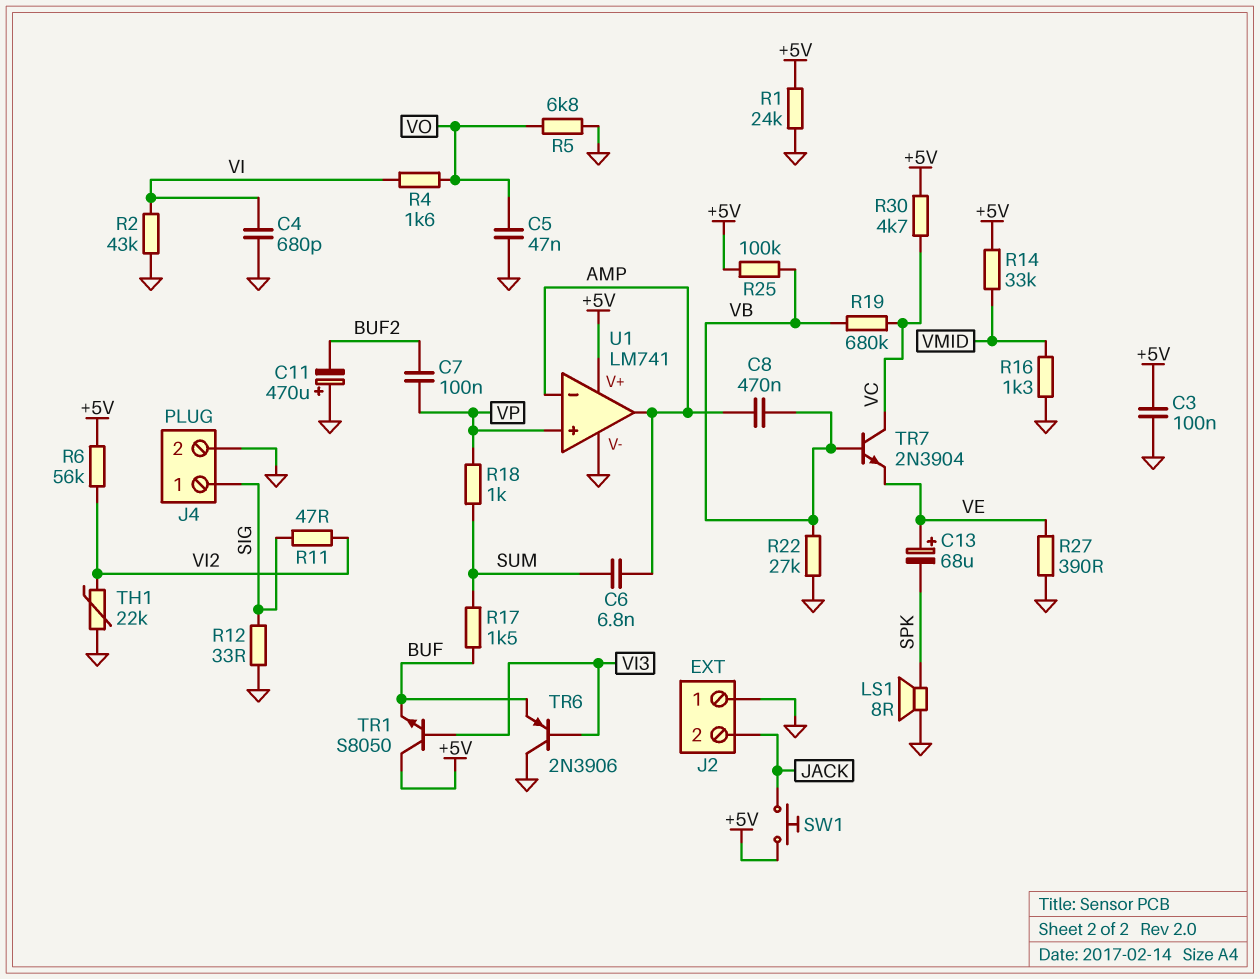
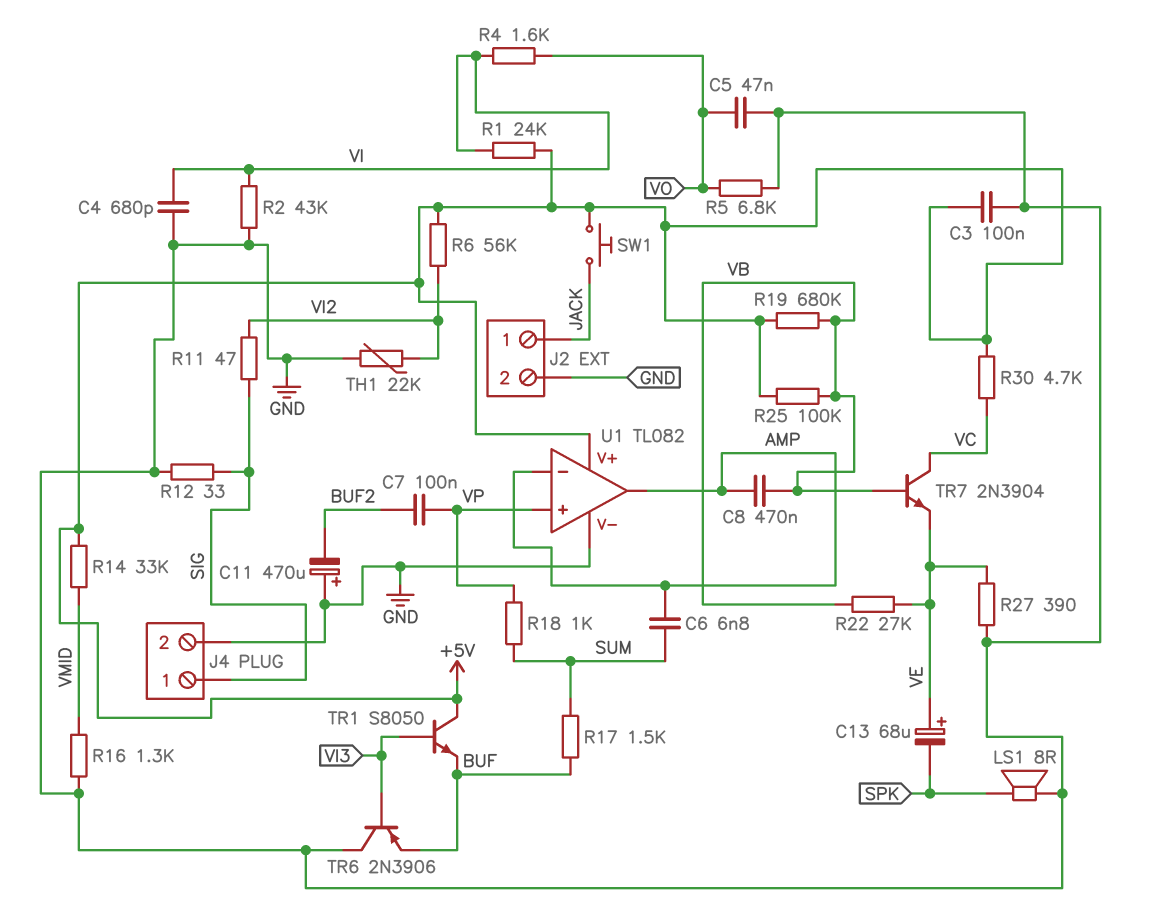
J2 pin 1: GND -> JACK
J2 pin 2: JACK -> GND
R1: 24k (+5V, GND) -> 24k (+5V, VI)
R19: 680k (VB, VC) -> 680k (+5V, VB)
R22: 27k (GND, VB) -> 27k (VB, VE)
U1: LM741 -> TL082

